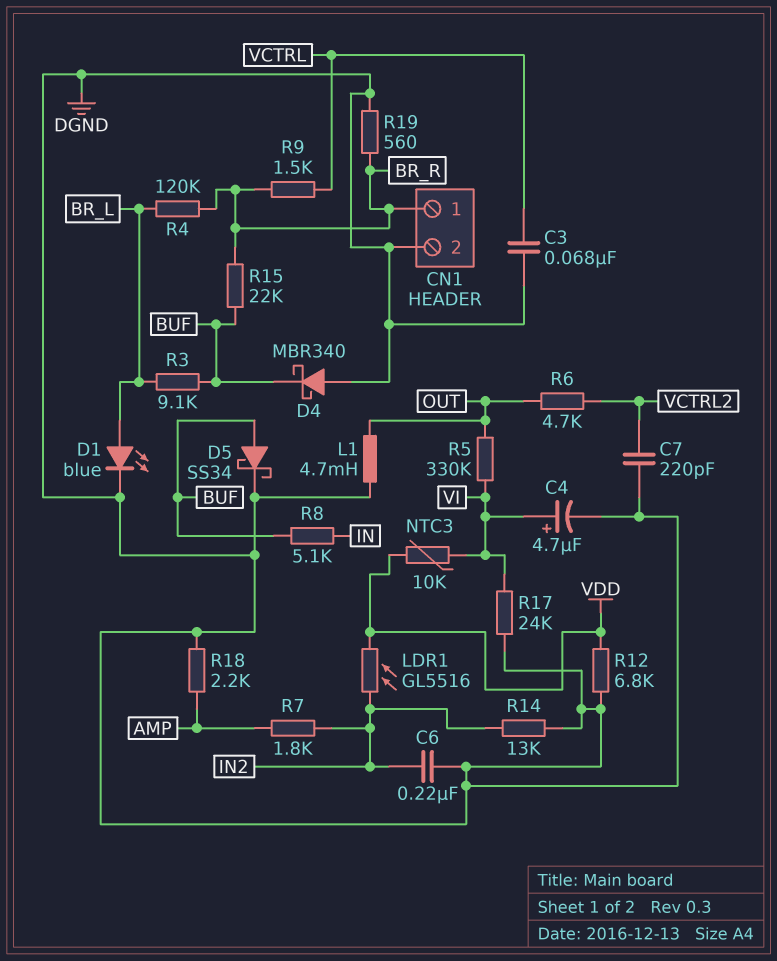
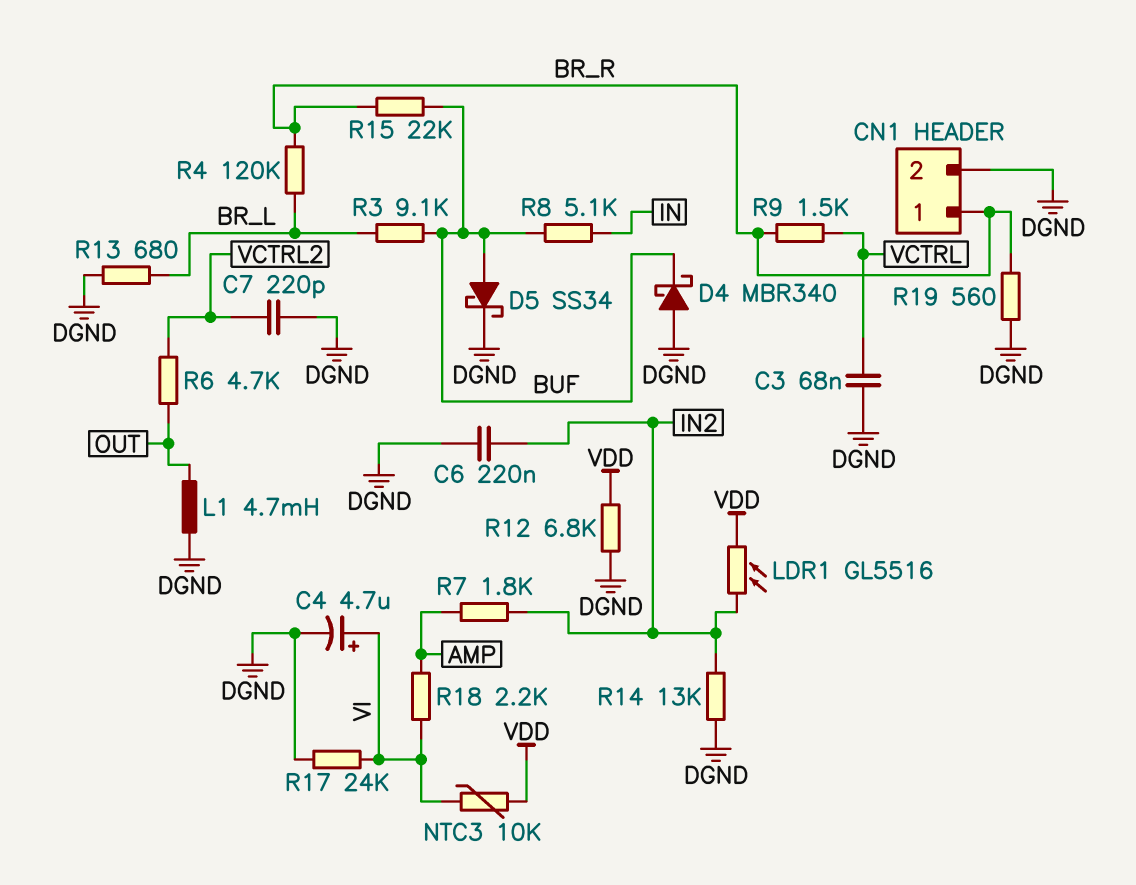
D1: LED blue (A BR_L, K DGND) -> none
R5: 330k (OUT, VI) -> none
R13: none -> 680 (BR_L, DGND)
R18: 2.2k (AMP, DGND) -> 2.2k (AMP, VI)

